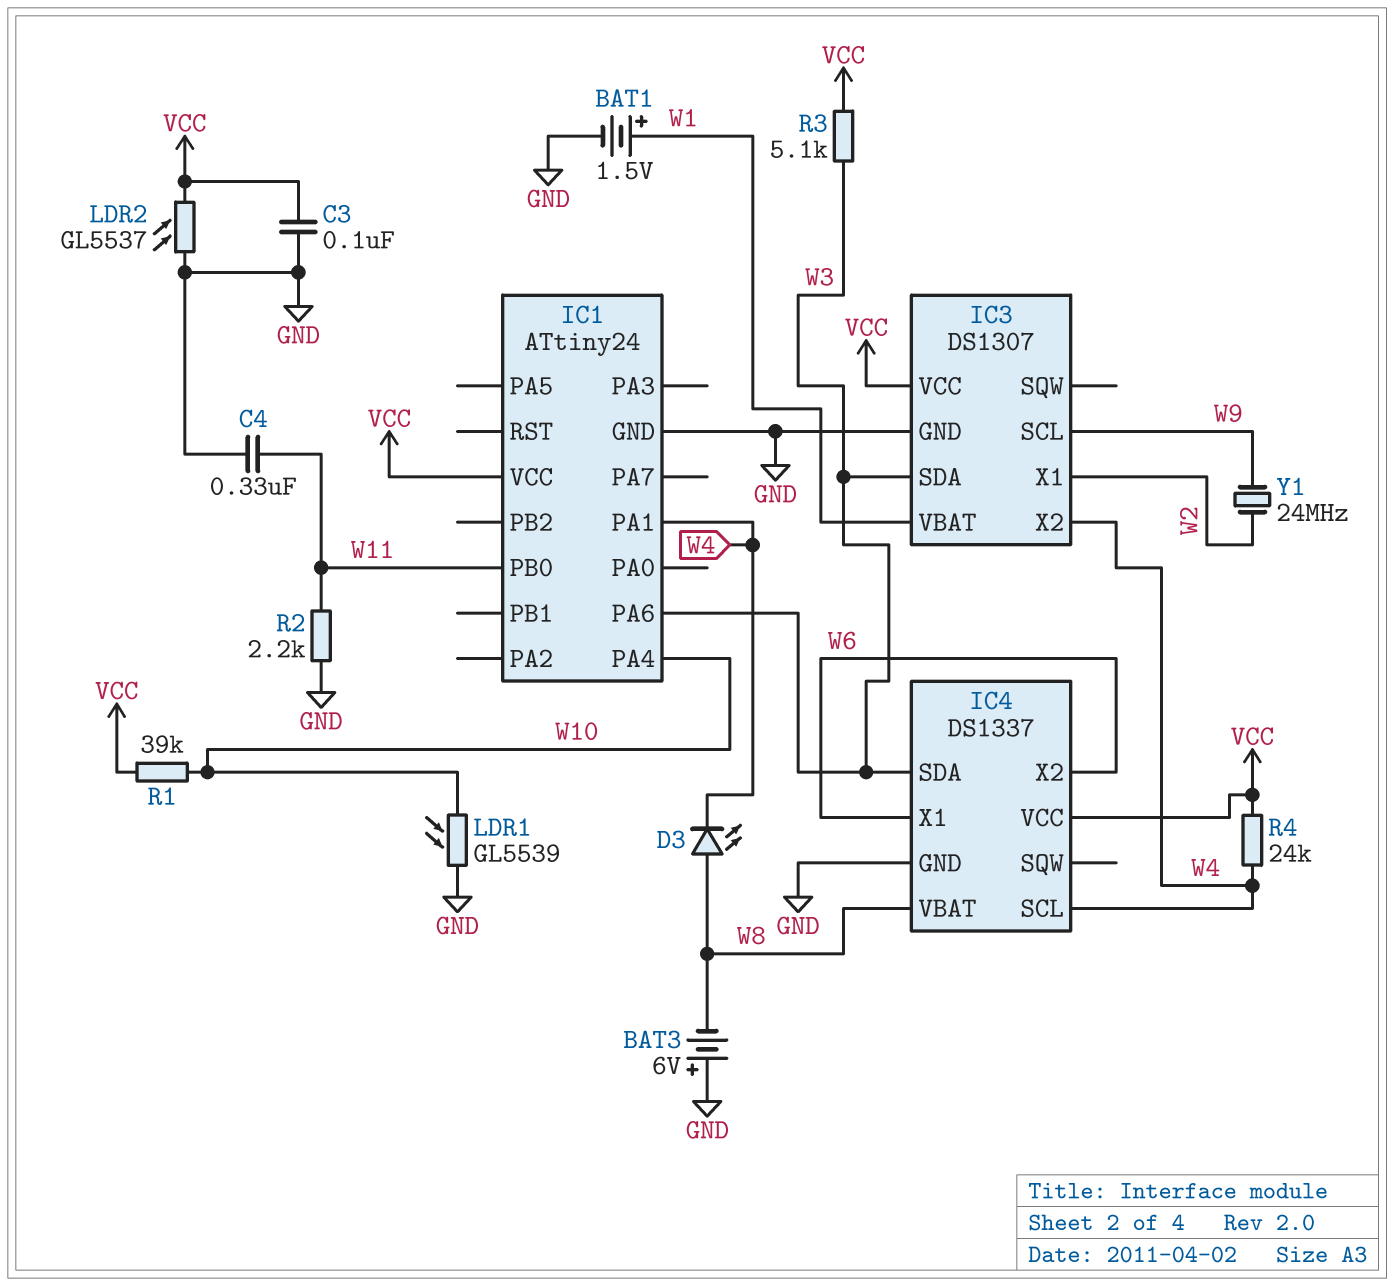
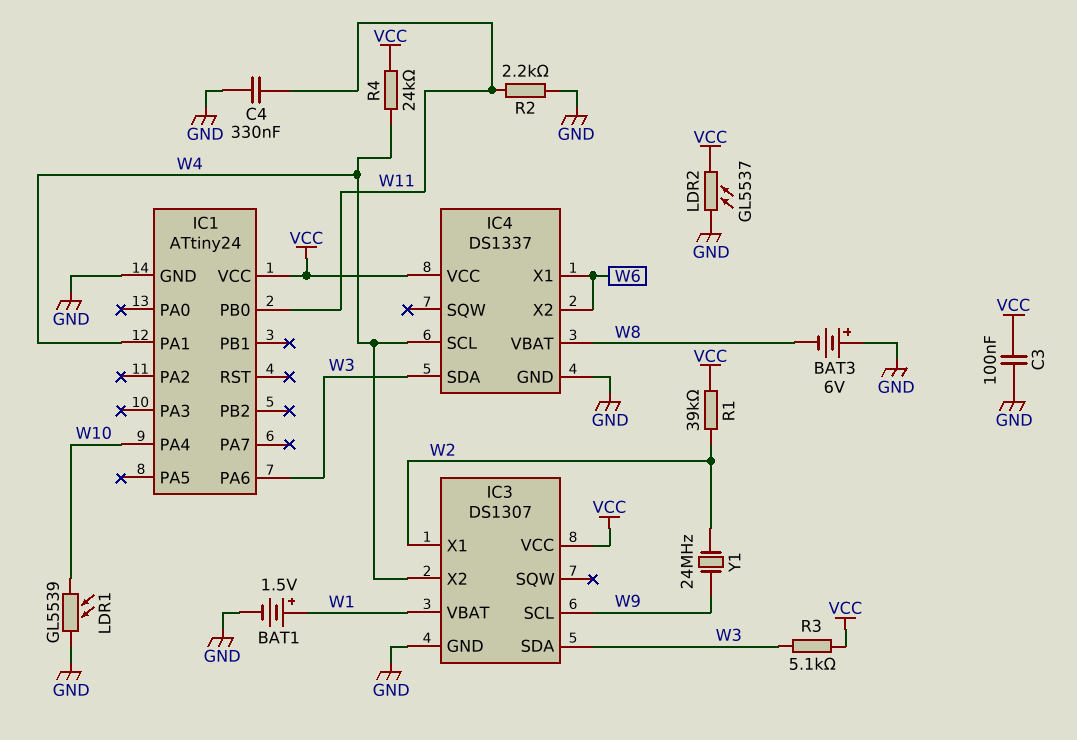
D3: LED (A W8, K W4) -> none
R1: 39k (VCC, W10) -> 39k (VCC, W2)

